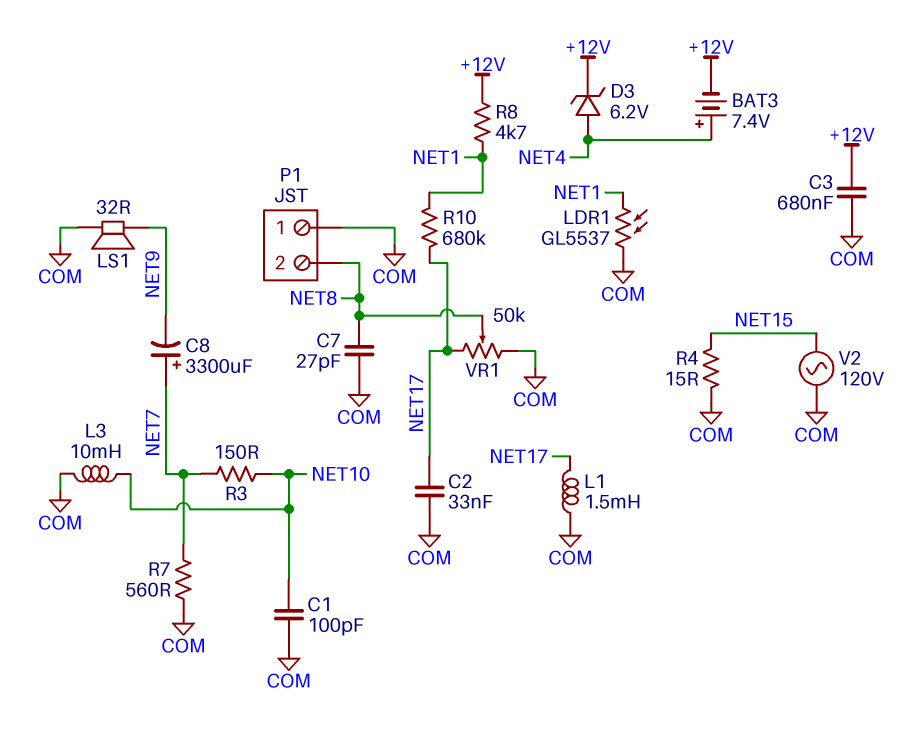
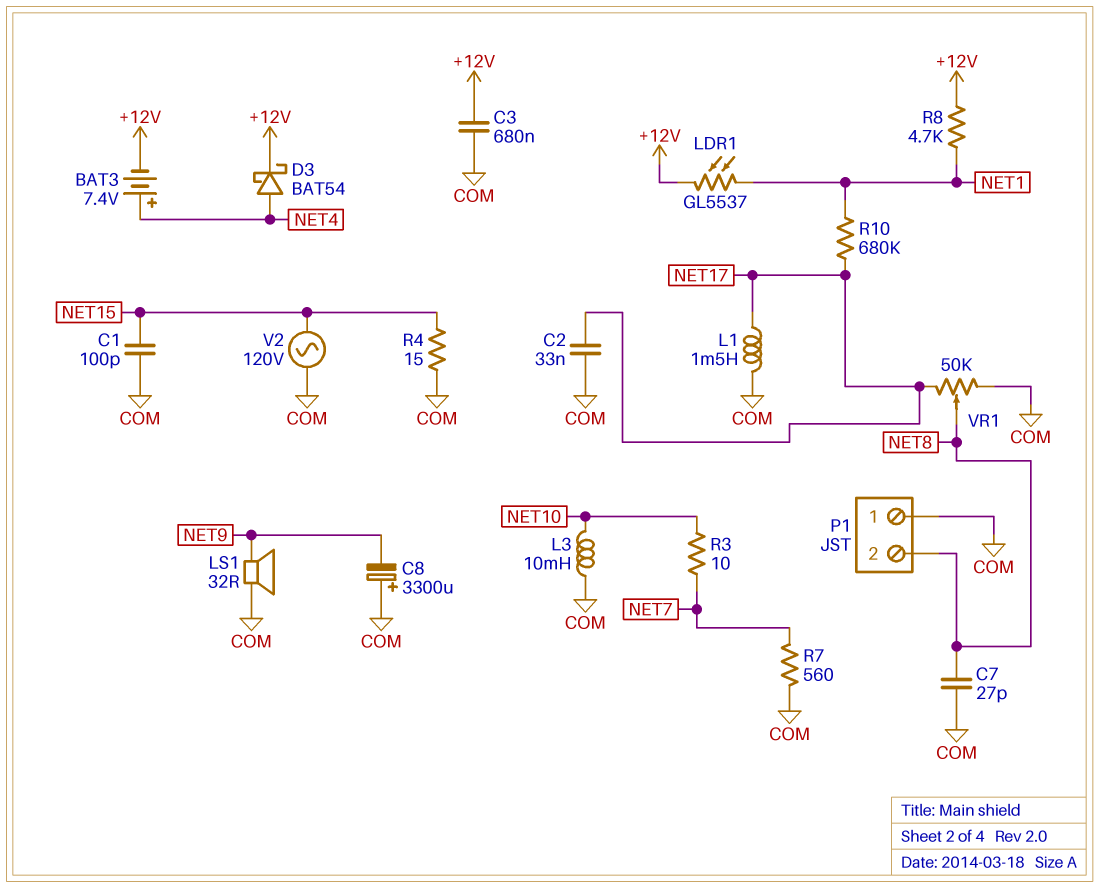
C1: 100pF (COM, NET10) -> 100pF (COM, NET15)
C8: 3300uF (plus NET7, minus NET9) -> 3300uF (plus COM, minus NET9)
D3: zener 6.2V (A NET4, K +12V) -> schottky BAT54 (A NET4, K +12V)
LDR1: GL5537 (COM, NET1) -> GL5537 (+12V, NET1)
R3: 150 (NET7, NET10) -> 10 (NET7, NET10)

